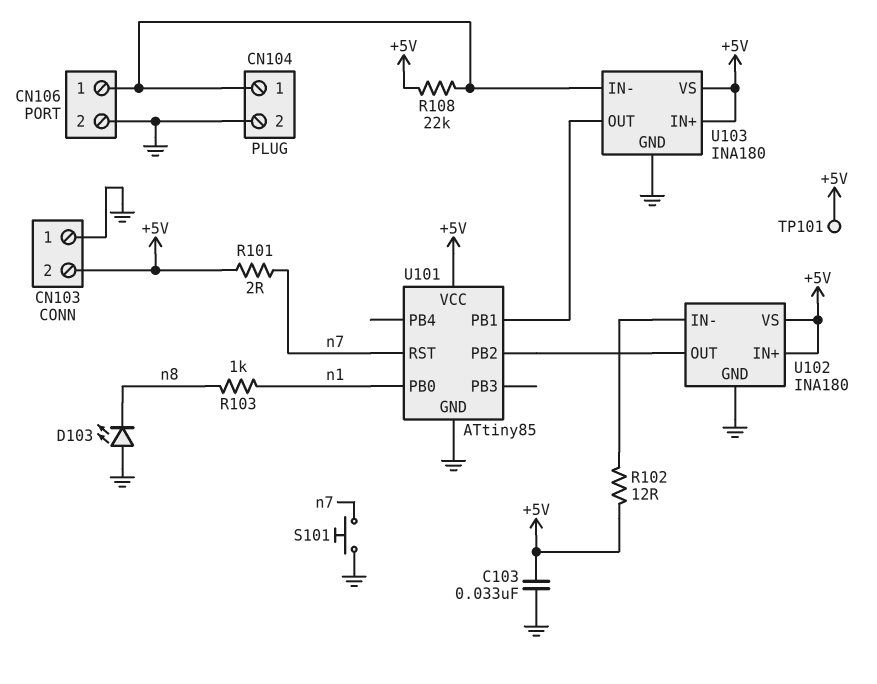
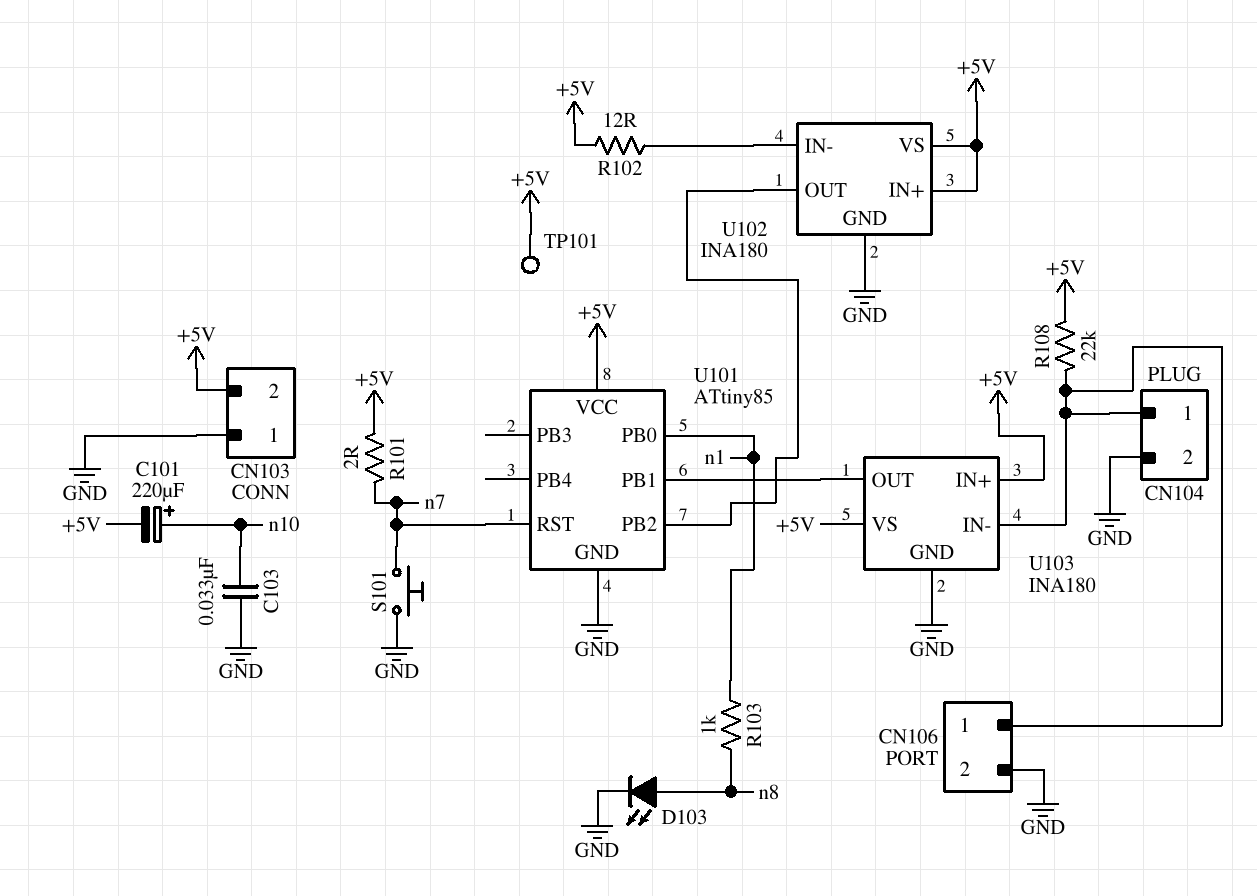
C101: none -> 220uF (plus n10, minus +5V)
C103: 33nF (+5V, GND) -> 33nF (GND, n10)
D103: LED (A GND, K n8) -> LED (A n8, K GND)

